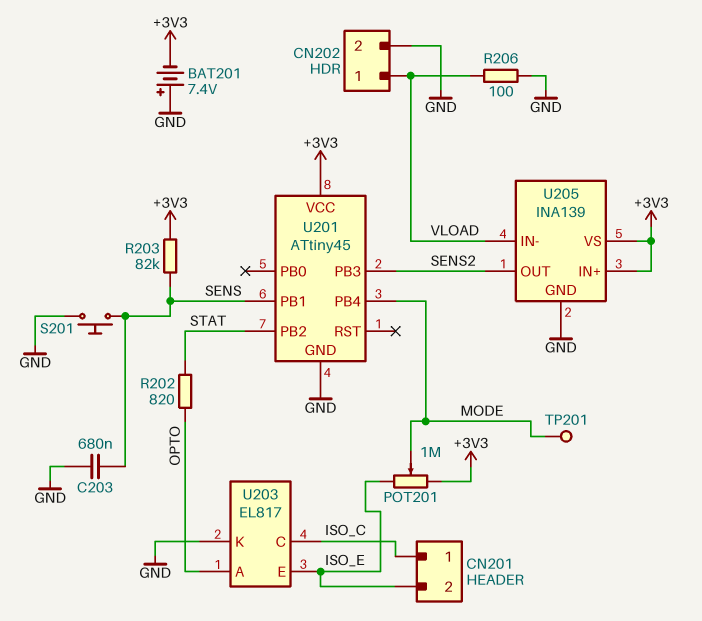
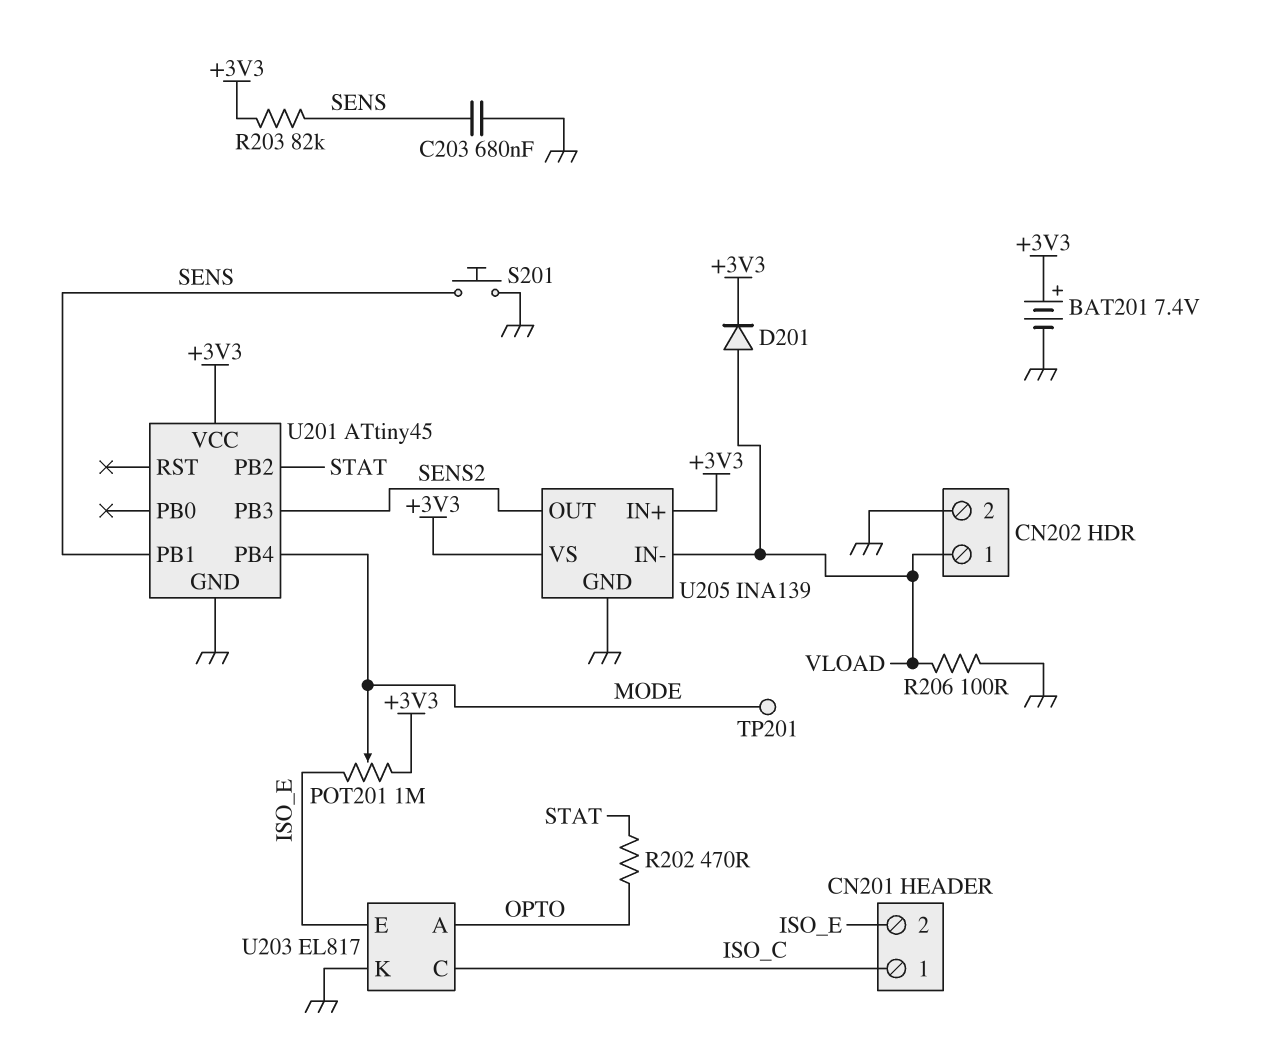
BAT201: 7.4V (plus GND, minus +3V3) -> 7.4V (plus +3V3, minus GND)
D201: none -> diode (A VLOAD, K +3V3)
R202: 820 (OPTO, STAT) -> 470 (OPTO, STAT)

